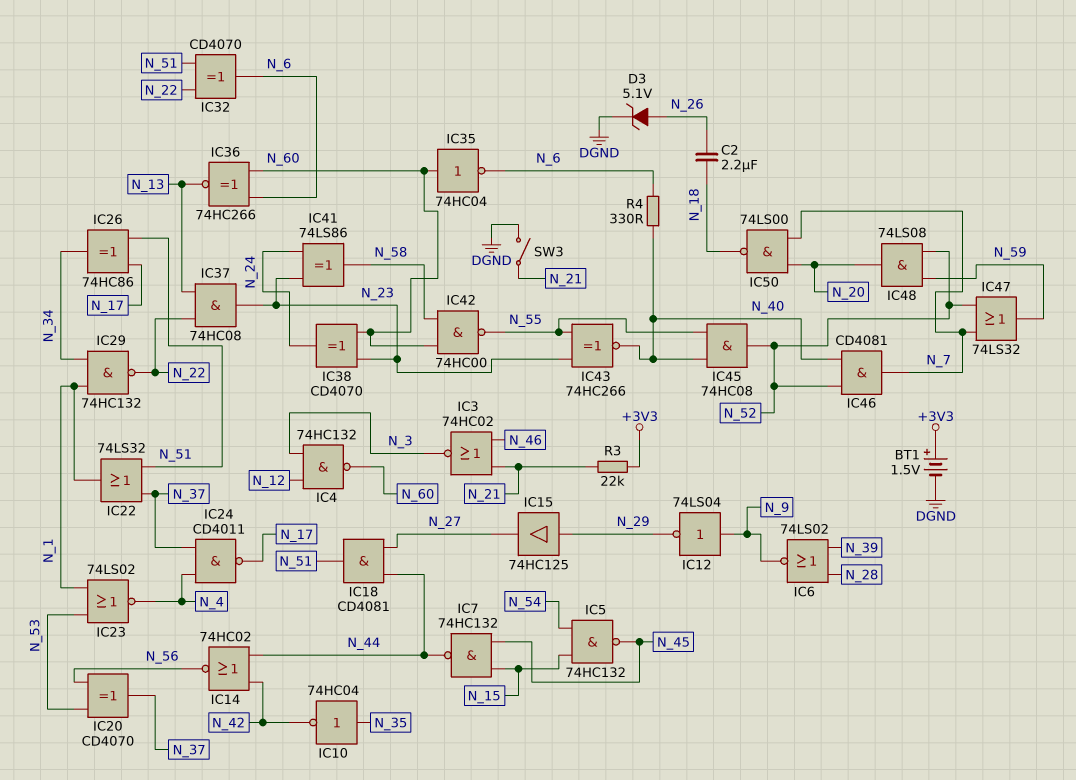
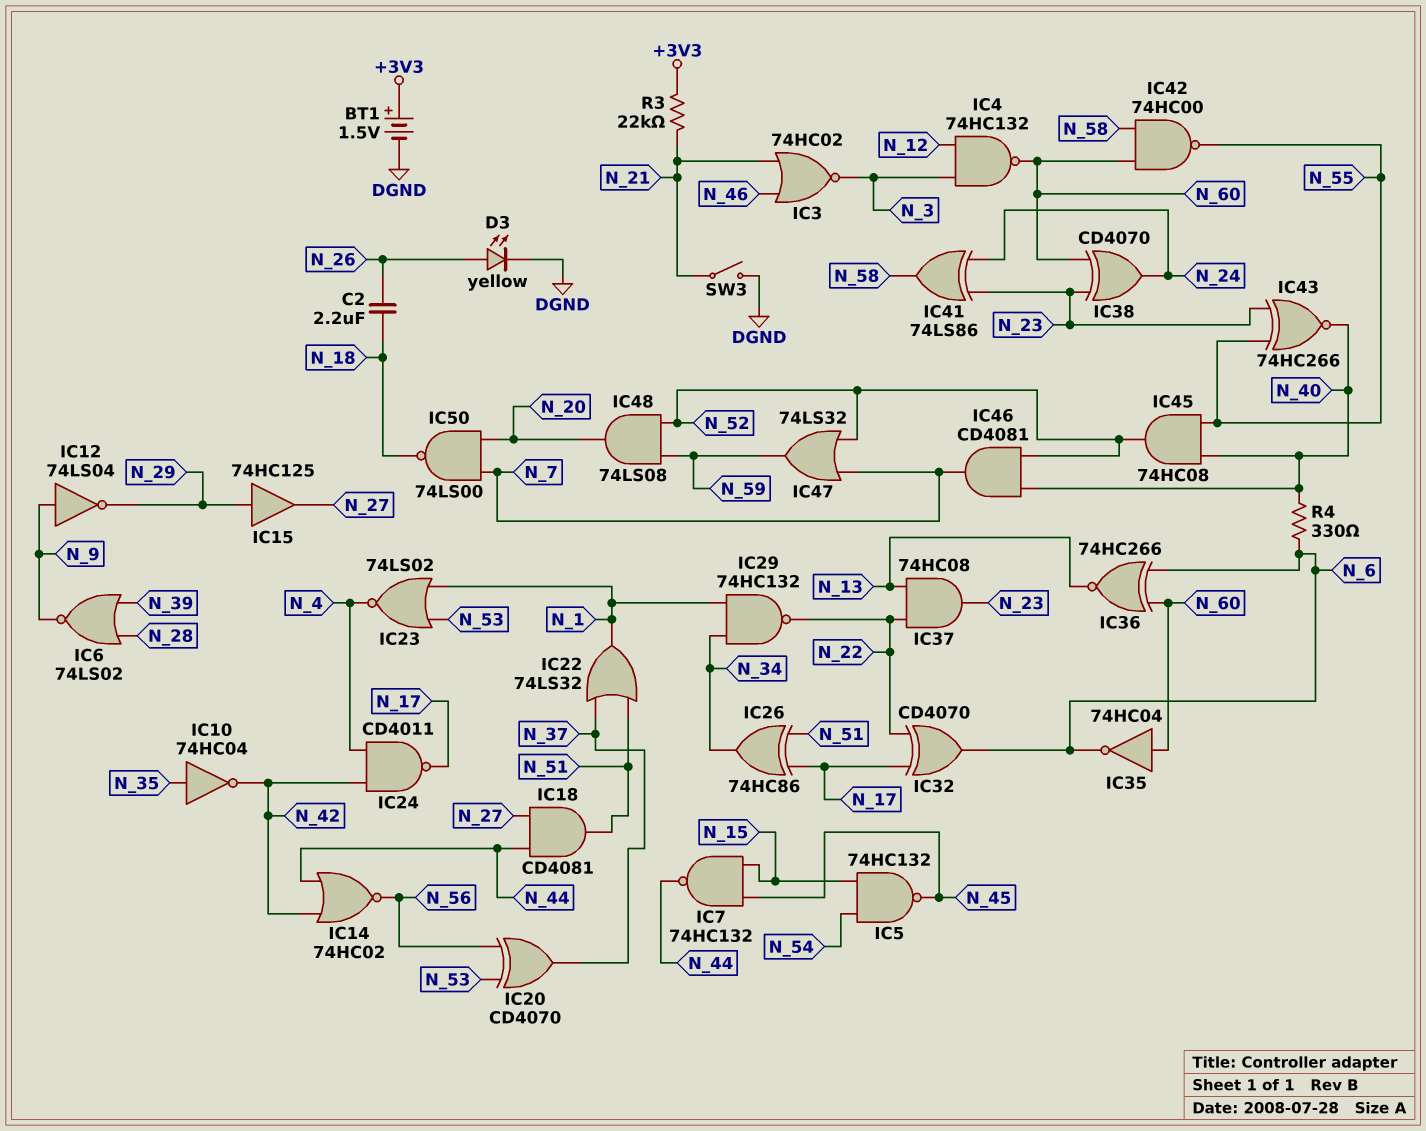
D3: zener 5.1V (A N_26, K DGND) -> LED yellow (A N_26, K DGND)
IC24: NAND CD4011 (in N_4, in N_37, out N_17) -> NAND CD4011 (in N_4, in N_42, out N_17)
IC32: XOR CD4070 (in N_22, in N_51, out N_6) -> XOR CD4070 (in N_17, in N_22, out N_6)

